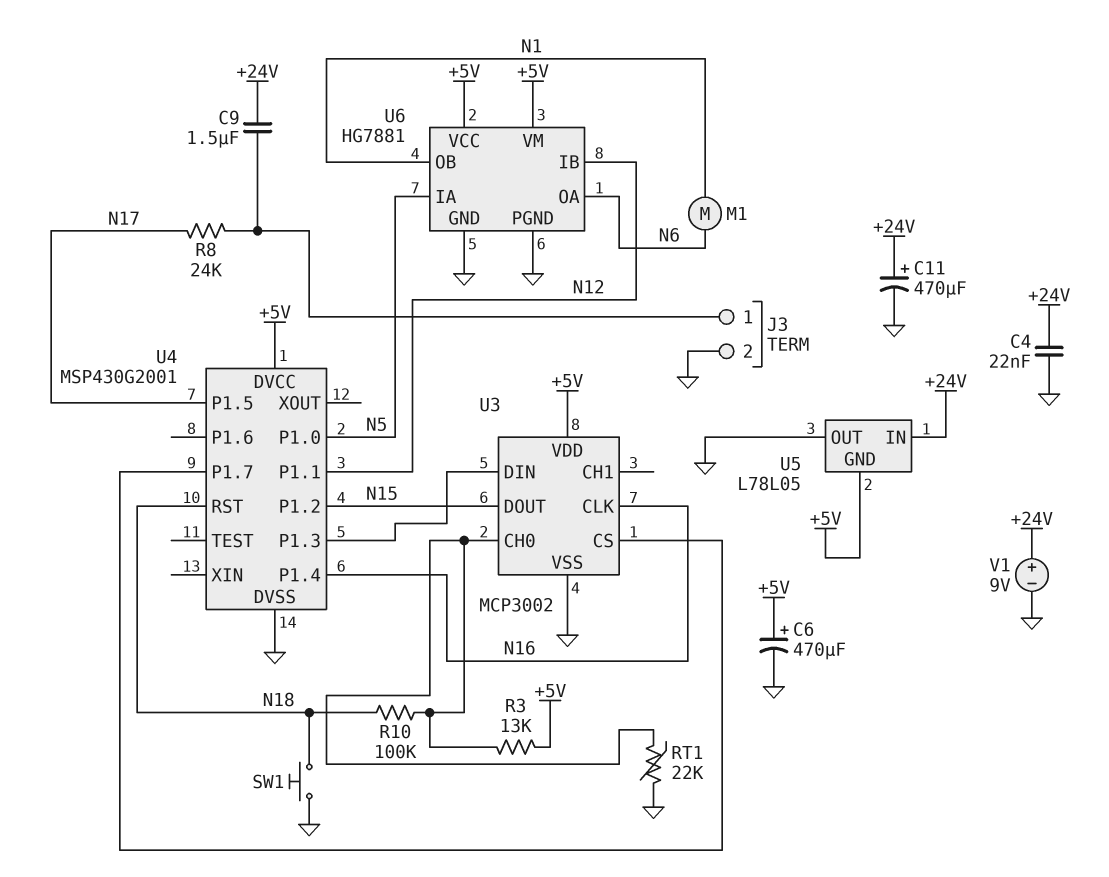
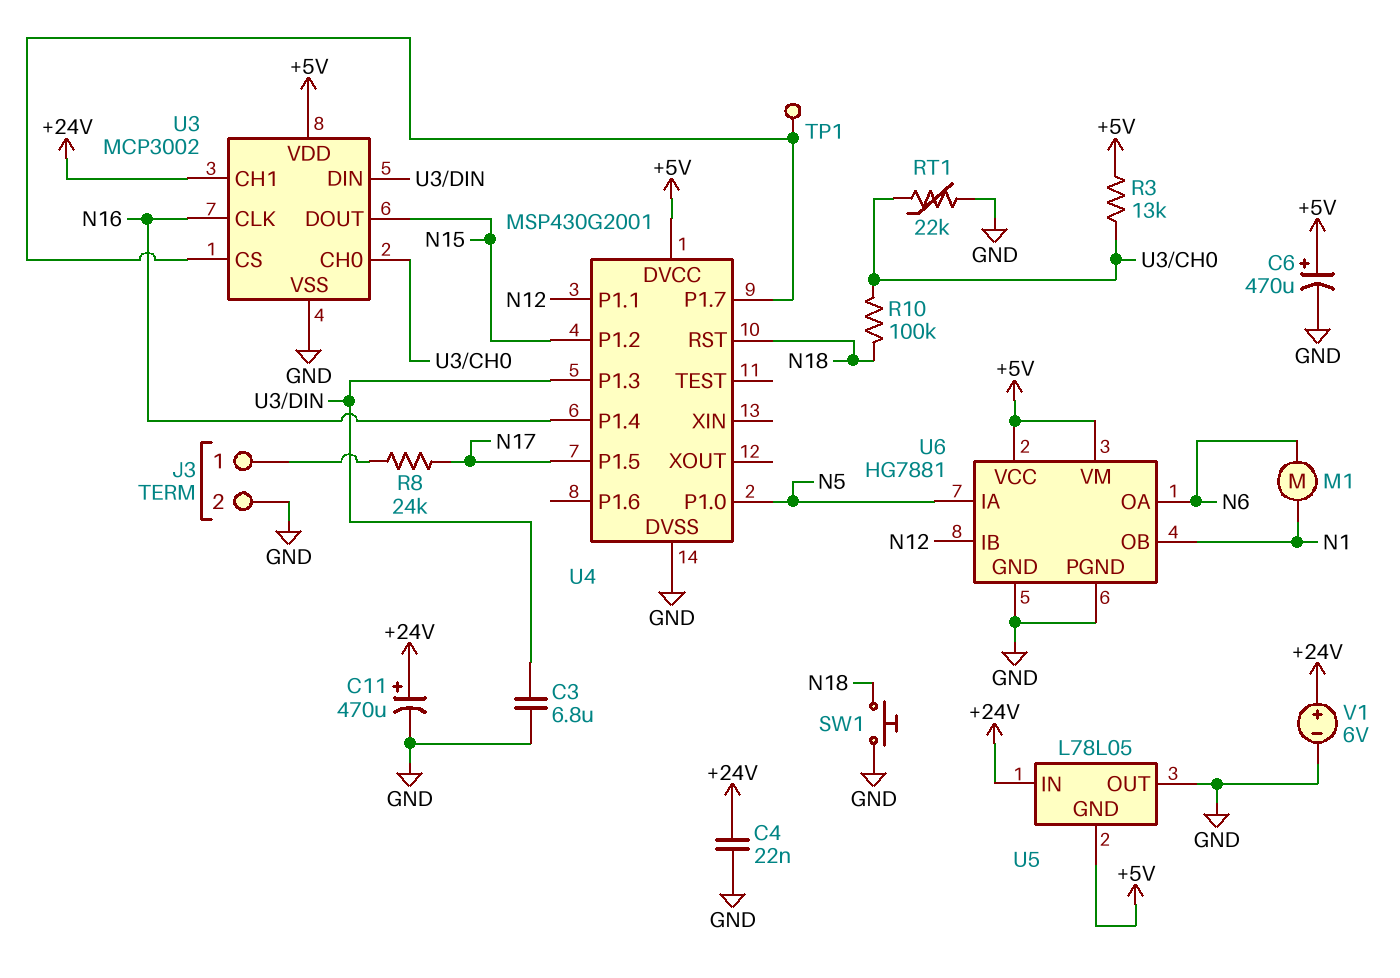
C3: none -> 6.8uF (GND, U3/DIN)
C9: 1.5uF (+24V, J3/1) -> none
TP1: none -> test point (U3/CS)
U3 pin CH1: none -> +24V
V1: 9V (plus +24V, minus GND) -> 6V (plus +24V, minus GND)

